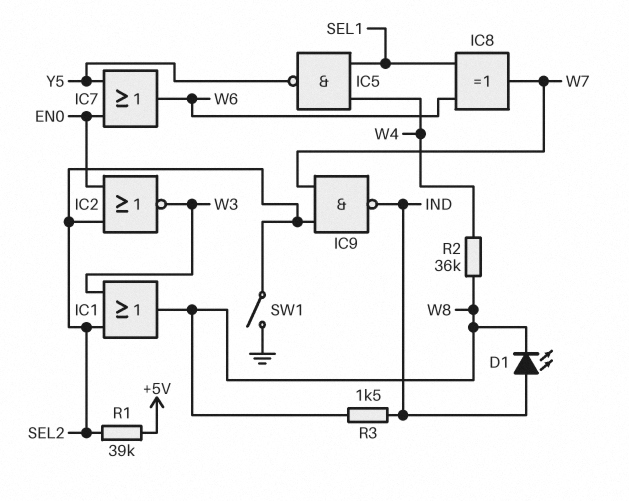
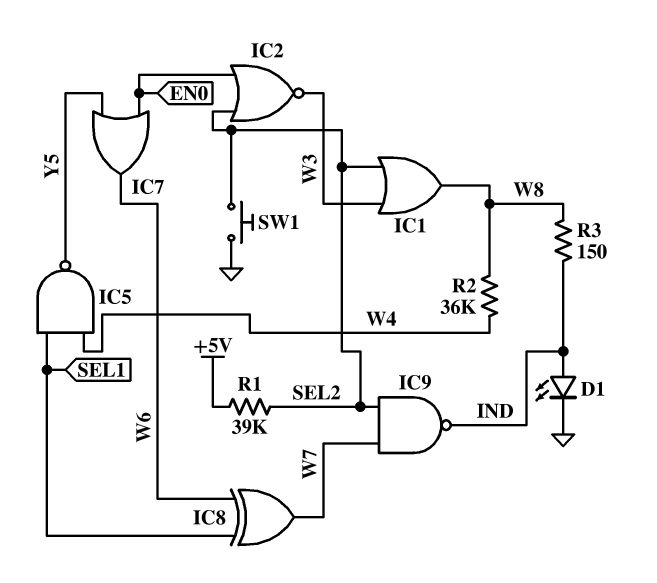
D1: LED (A IND, K W8) -> LED (A IND, K GND)
R3: 1.5k (IND, W8) -> 150 (IND, W8)
SW1: switch (GND, SEL2) -> button (GND, SEL2)

